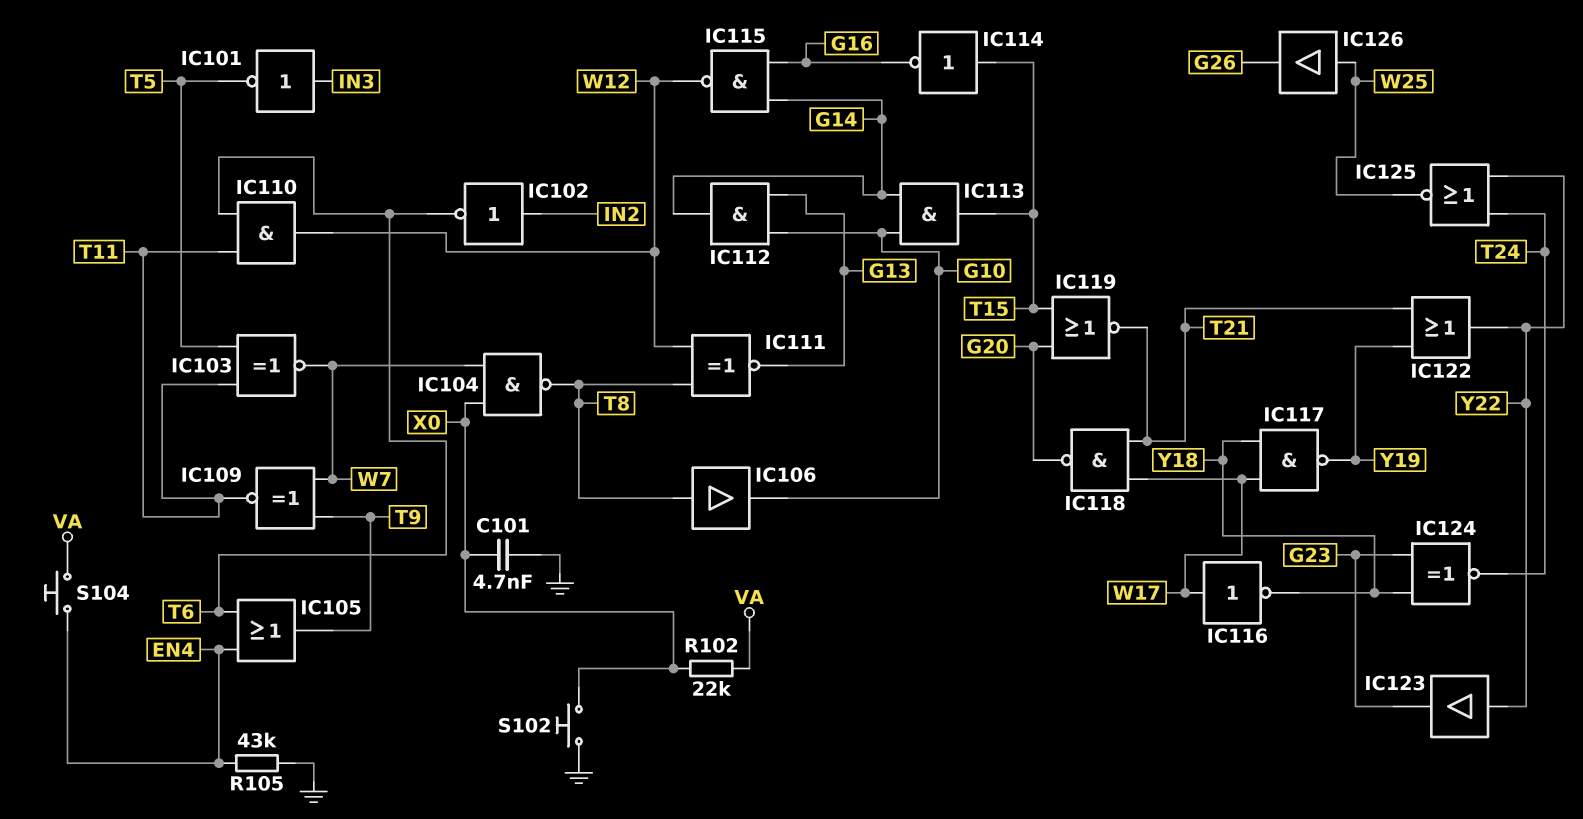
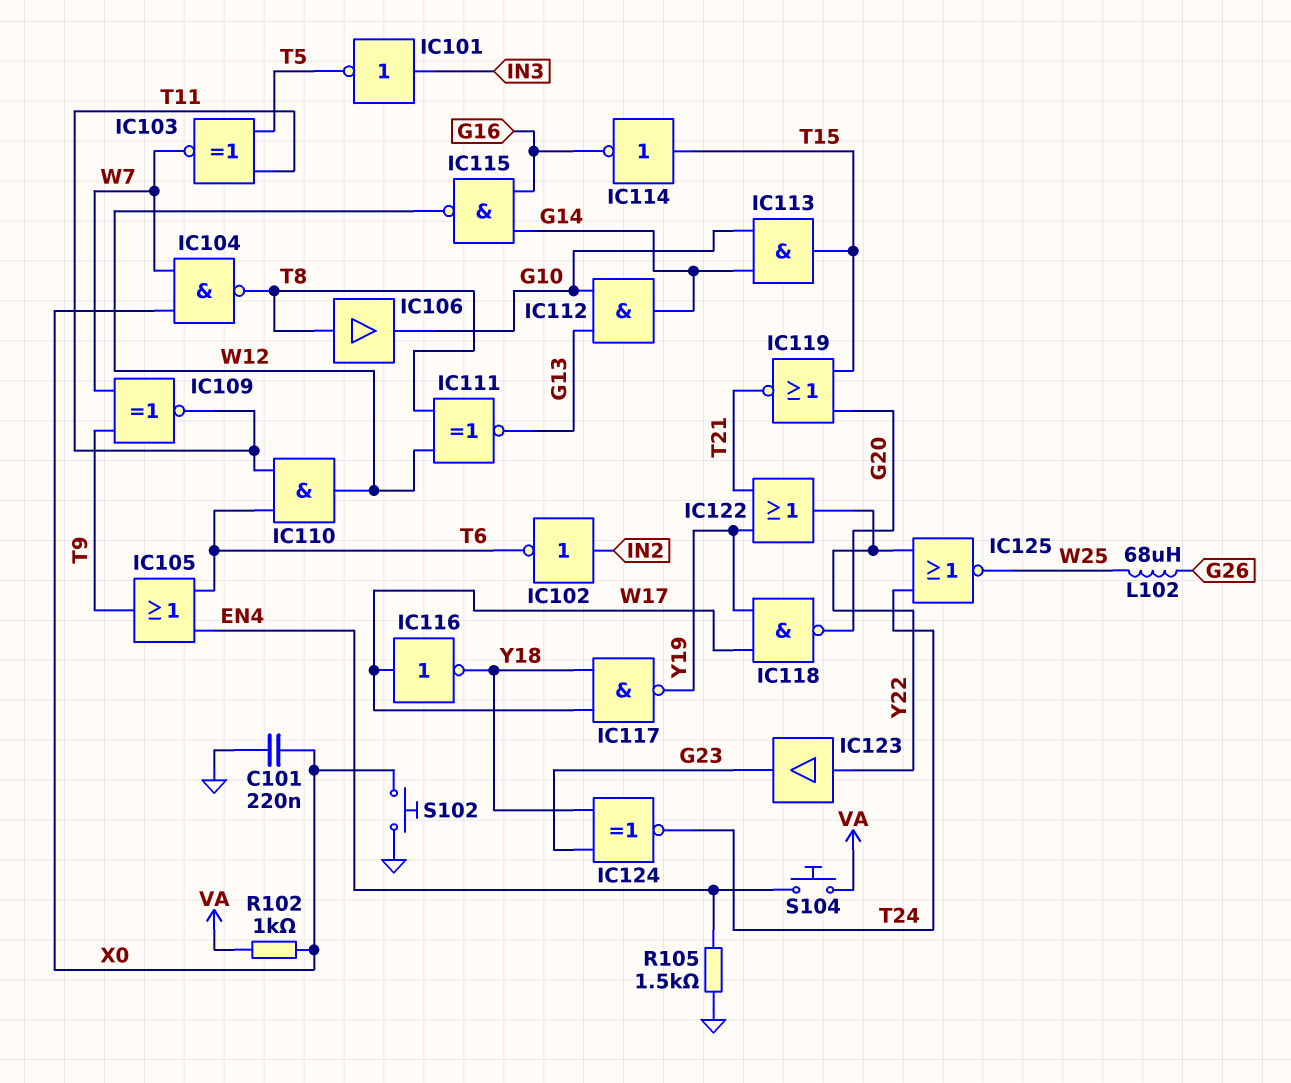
C101: 4.7nF (GND, X0) -> 220nF (GND, X0)
IC118: NAND (in T21, in W17, out G20) -> NAND (in W17, in Y19, out G20)
IC126: buffer (in W25, out G26) -> none
L102: none -> 68uH (G26, W25)
R102: 22k (VA, X0) -> 1k (VA, X0)
R105: 43k (EN4, GND) -> 1.5k (EN4, GND)

